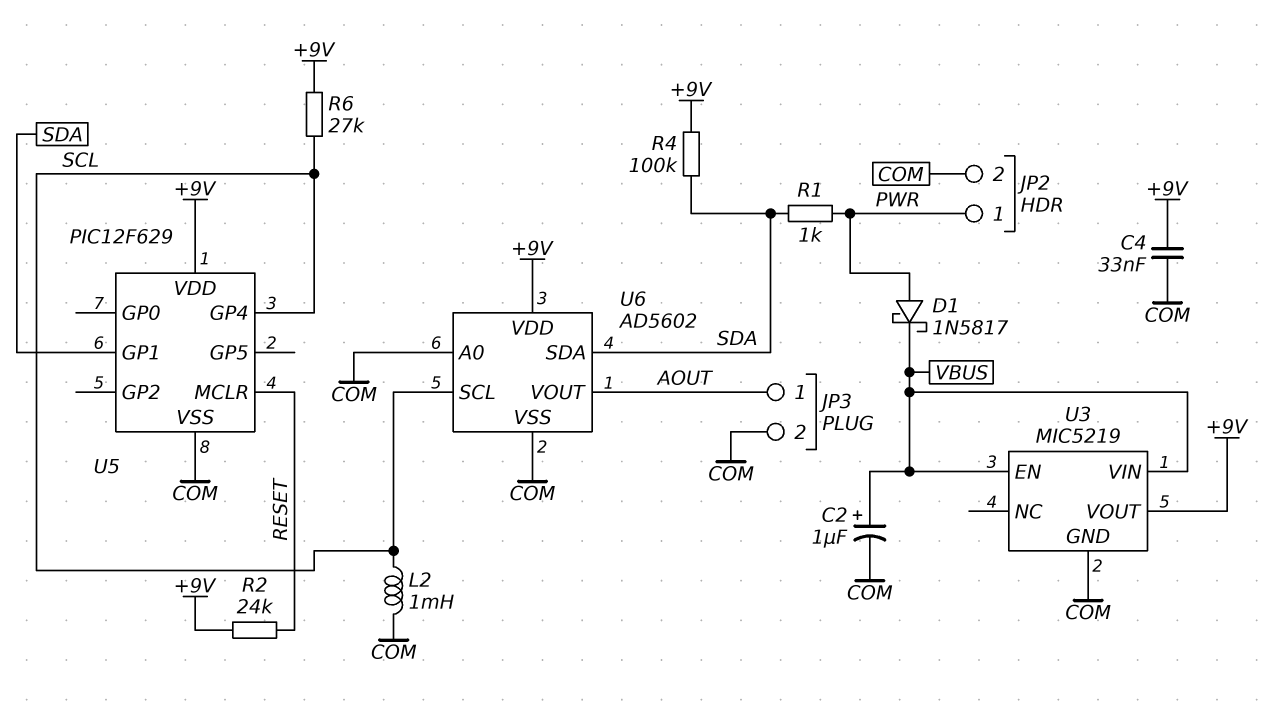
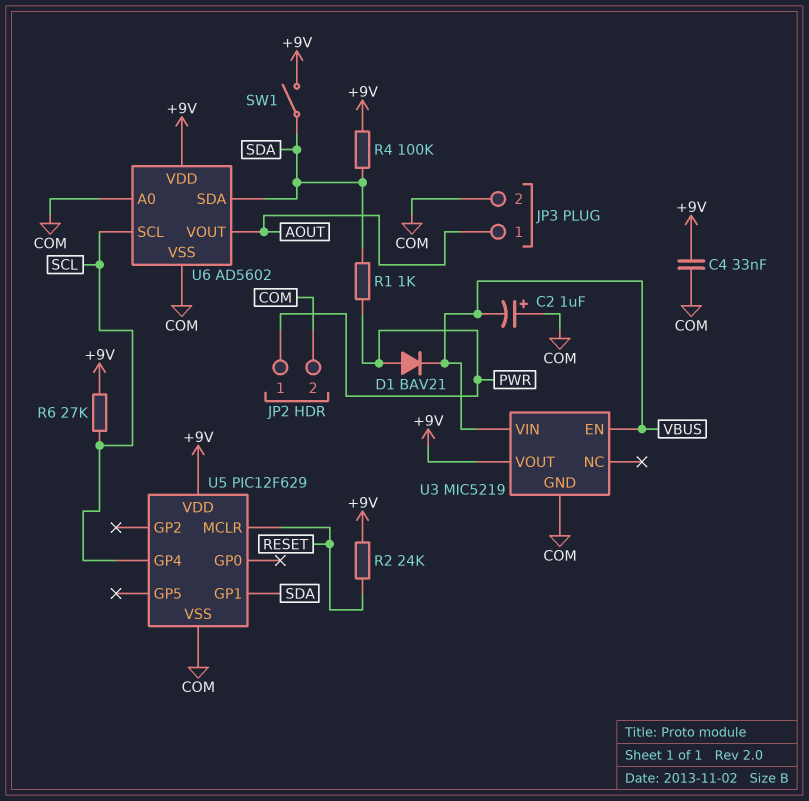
C2: 1uF (plus VBUS, minus COM) -> 1uF (plus COM, minus VBUS)
D1: schottky 1N5817 (A PWR, K VBUS) -> diode BAV21 (A PWR, K VBUS)
L2: 1mH (COM, SCL) -> none
SW1: none -> switch (+9V, SDA)

